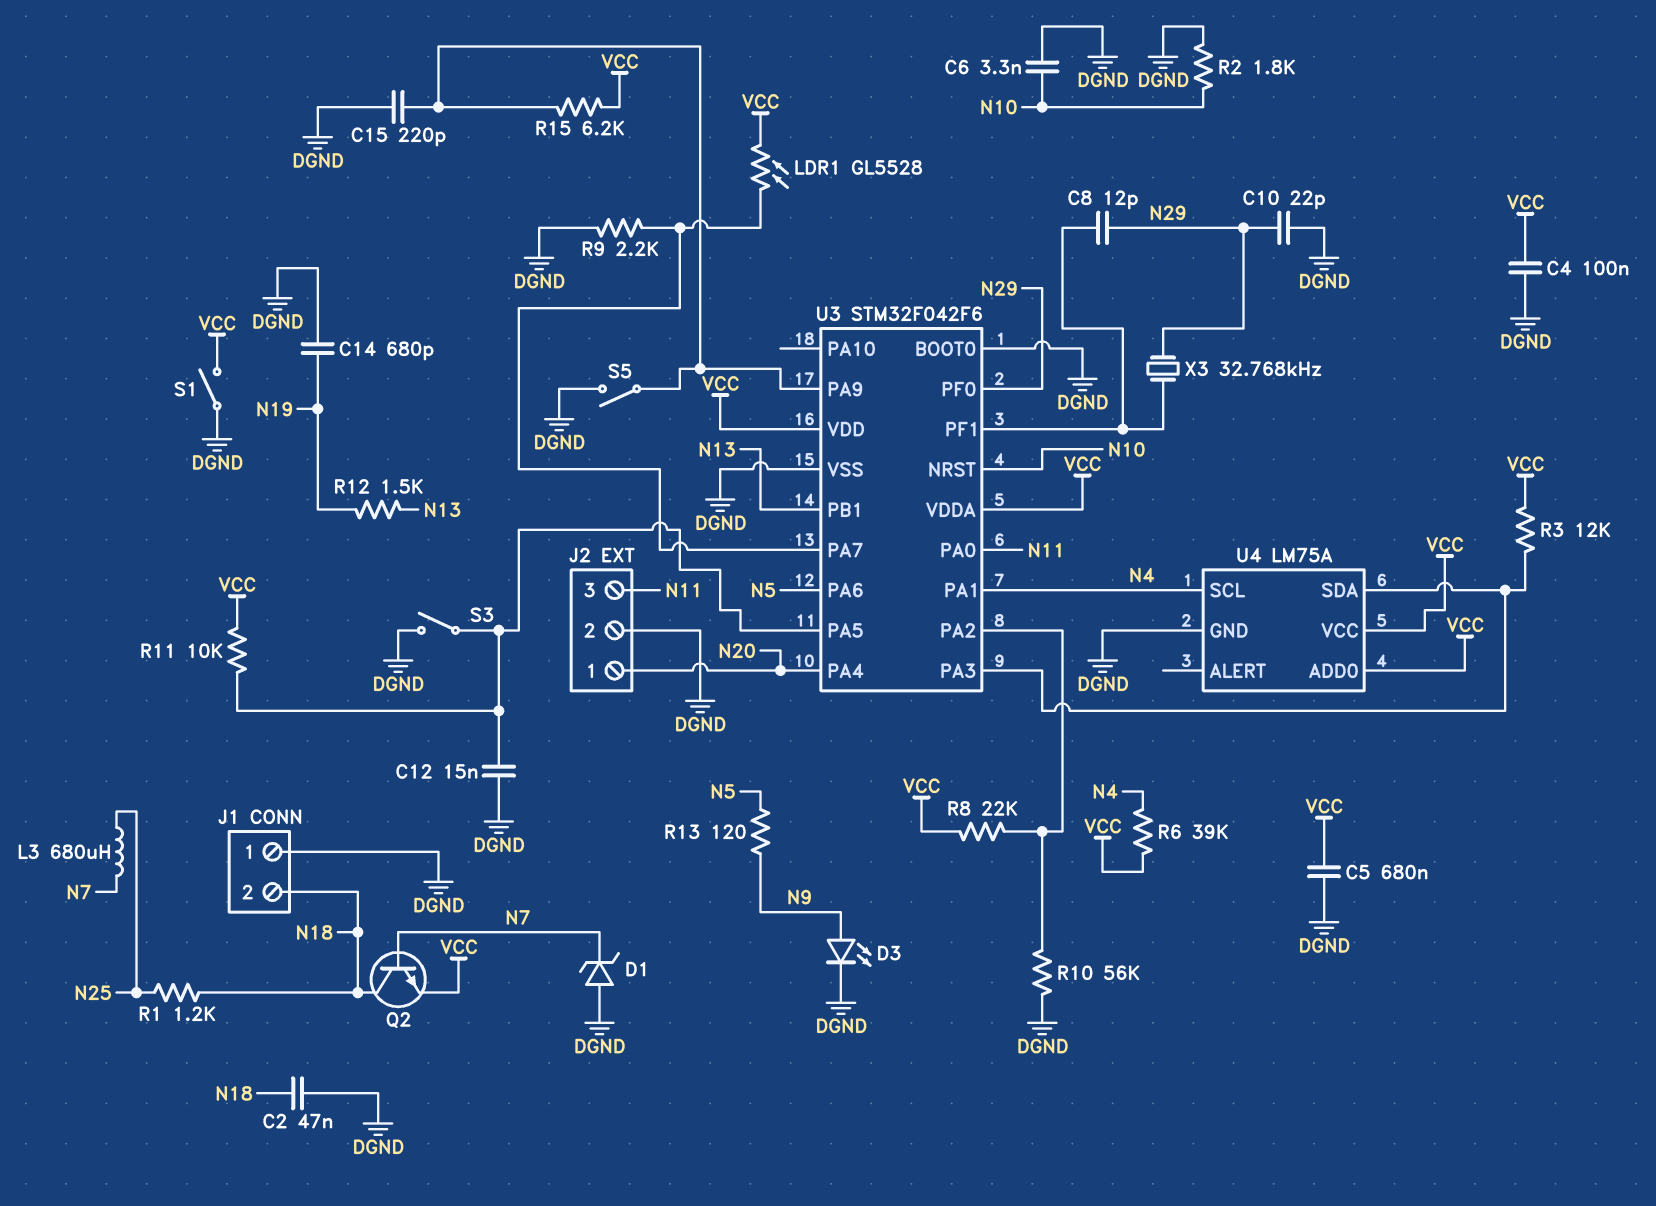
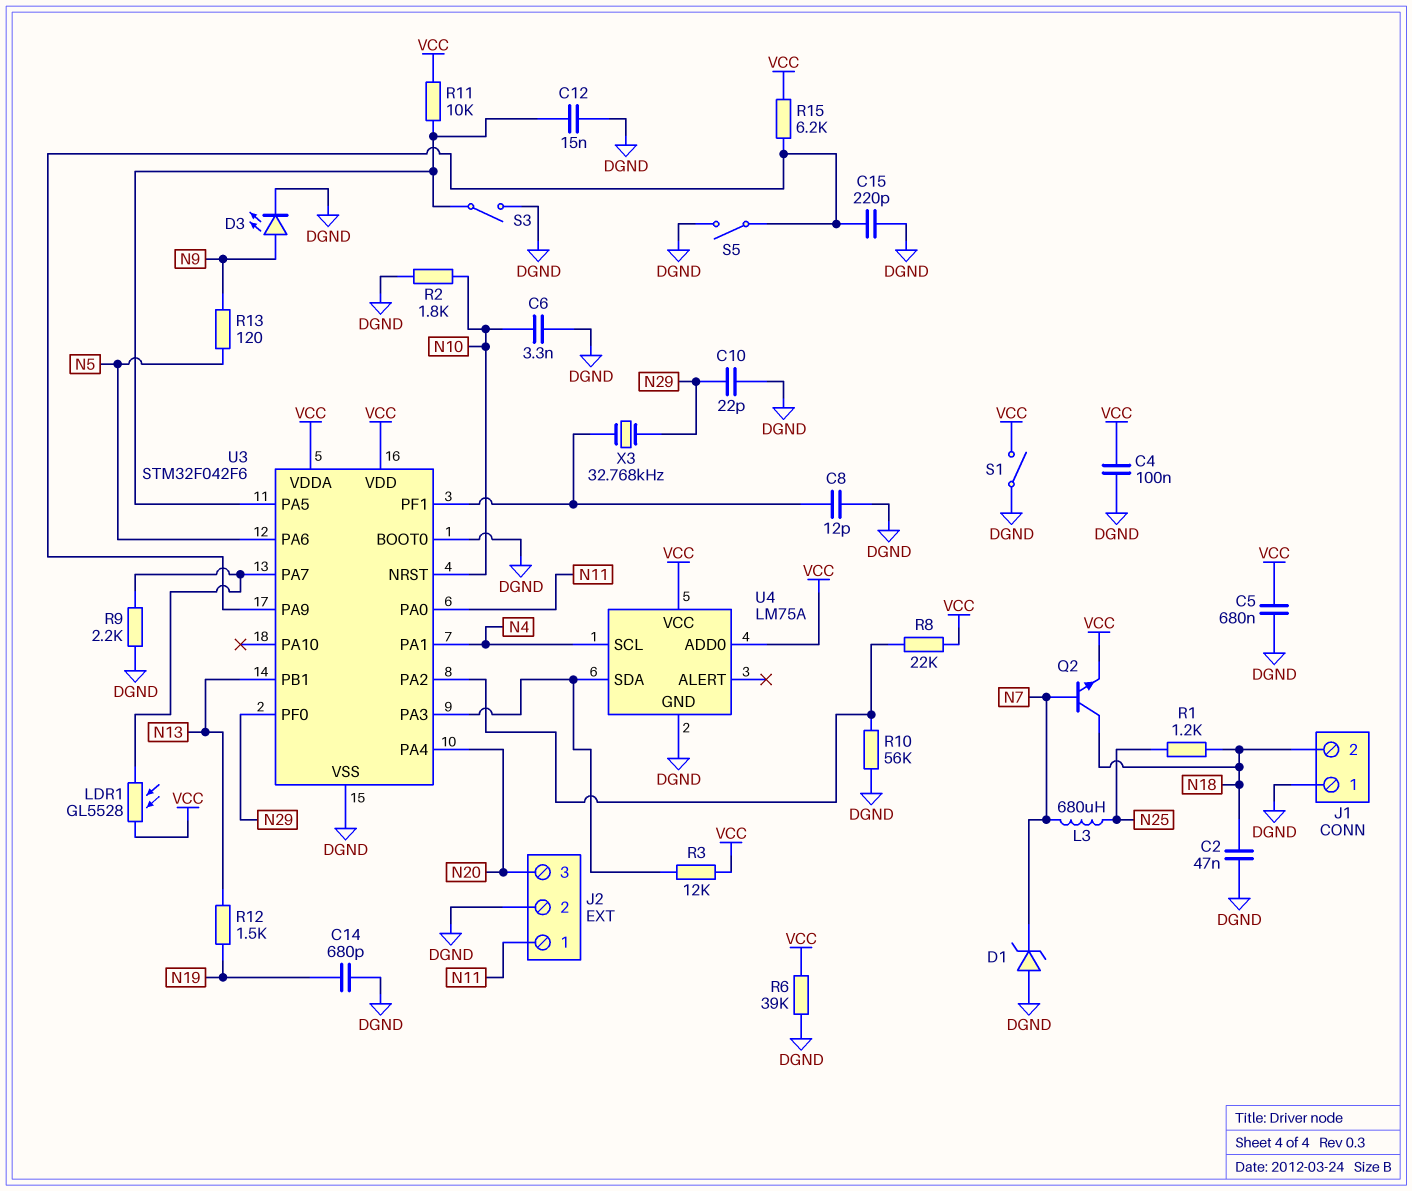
C8: 12pF (N29, U3/PF1) -> 12pF (DGND, U3/PF1)
J2 pin 1: N20 -> N11
J2 pin 3: N11 -> N20
R6: 39k (N4, VCC) -> 39k (DGND, VCC)

